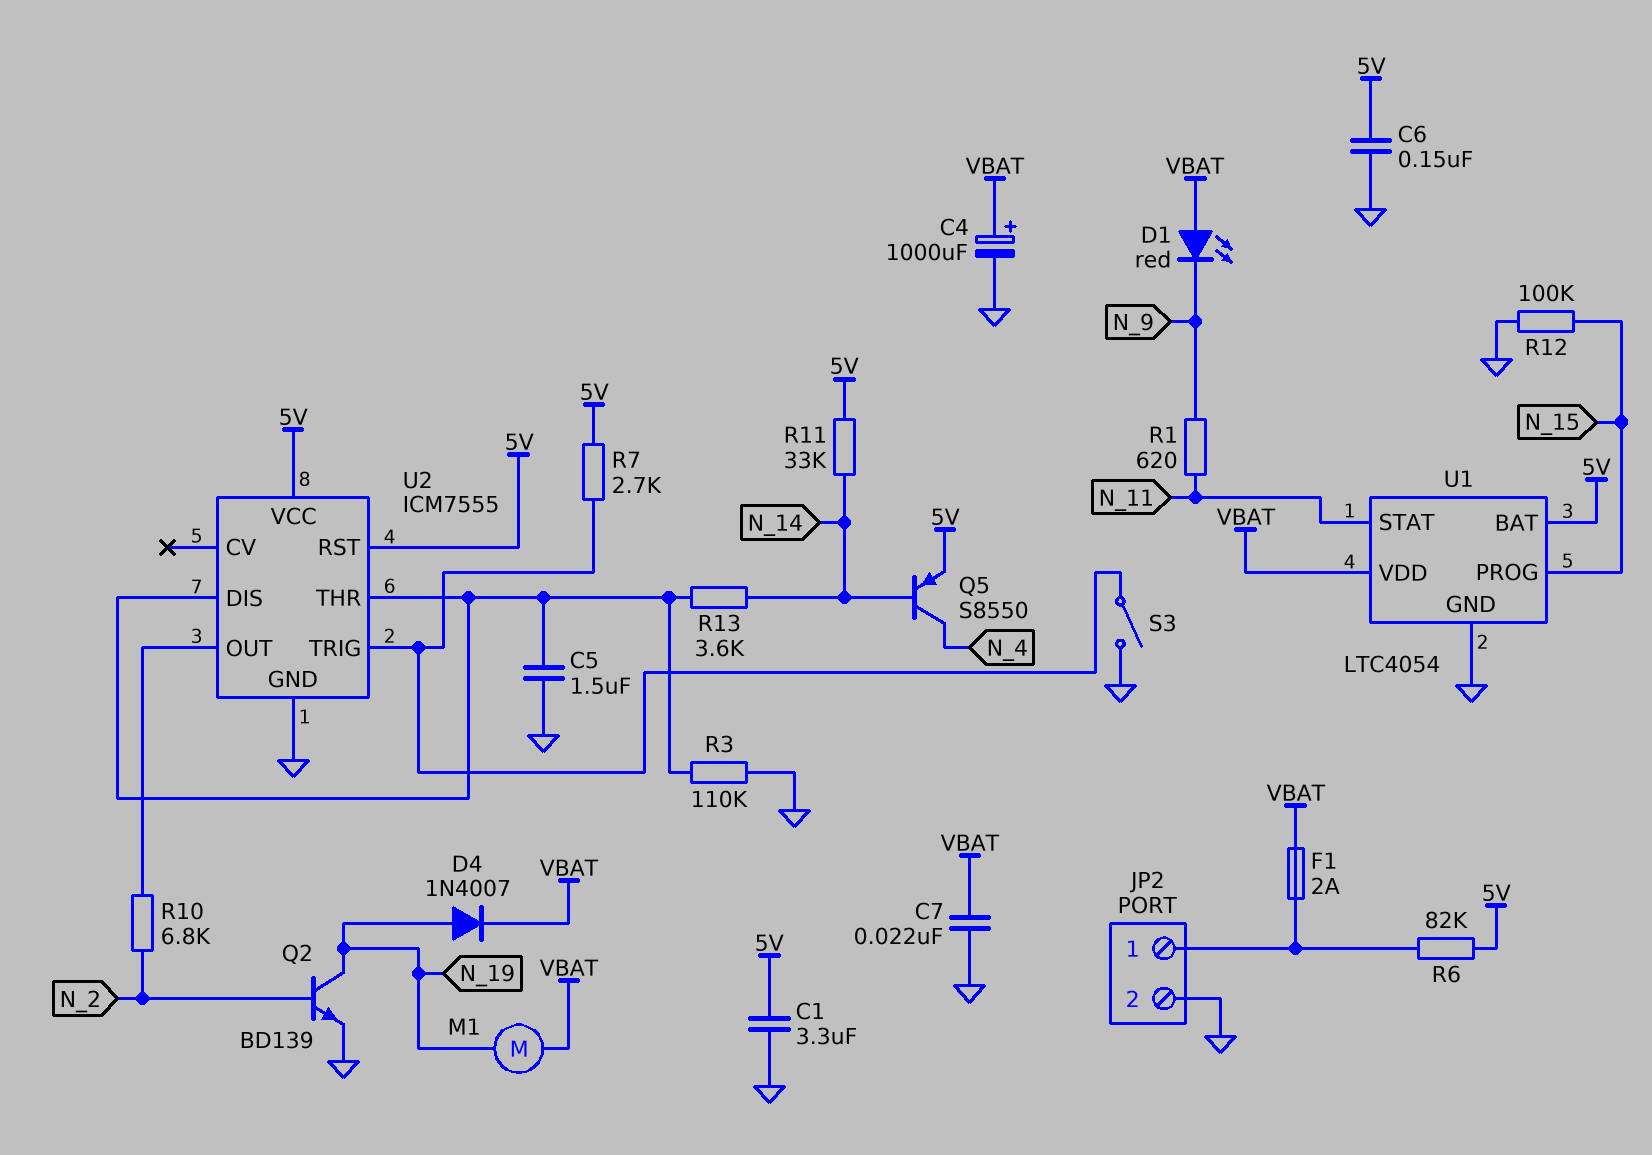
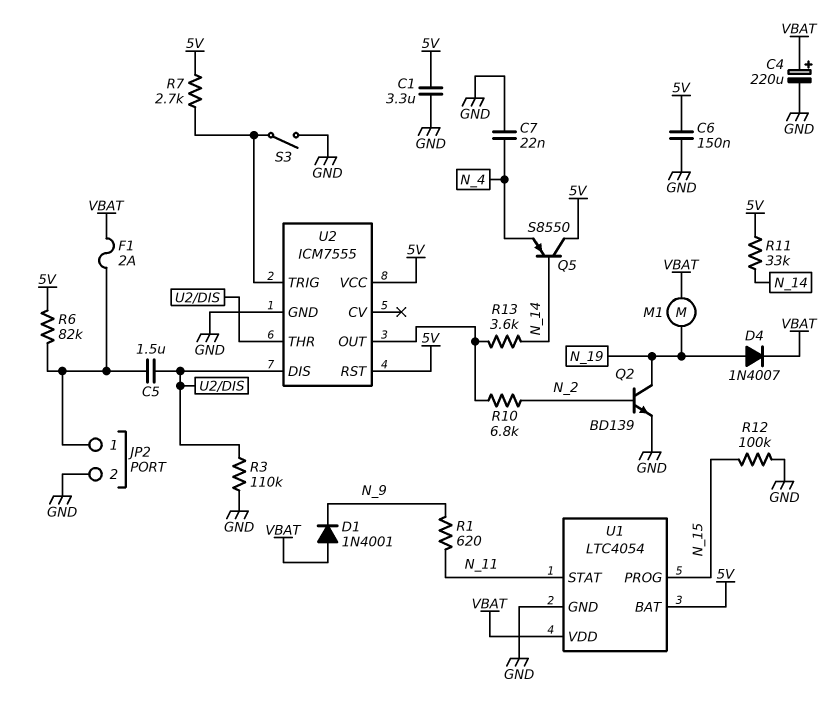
C4: 1000uF (plus VBAT, minus GND) -> 220uF (plus VBAT, minus GND)
C5: 1.5uF (GND, U2/DIS) -> 1.5uF (JP2/1, U2/DIS)
C7: 22nF (GND, VBAT) -> 22nF (GND, N_4)
D1: LED red (A VBAT, K N_9) -> diode 1N4001 (A VBAT, K N_9)
Q5: PNP S8550 (B N_14, C N_4, E 5V) -> PNP S8550 (B N_14, C 5V, E N_4)
R13: 3.6k (N_14, U2/DIS) -> 3.6k (N_14, U2/OUT)

